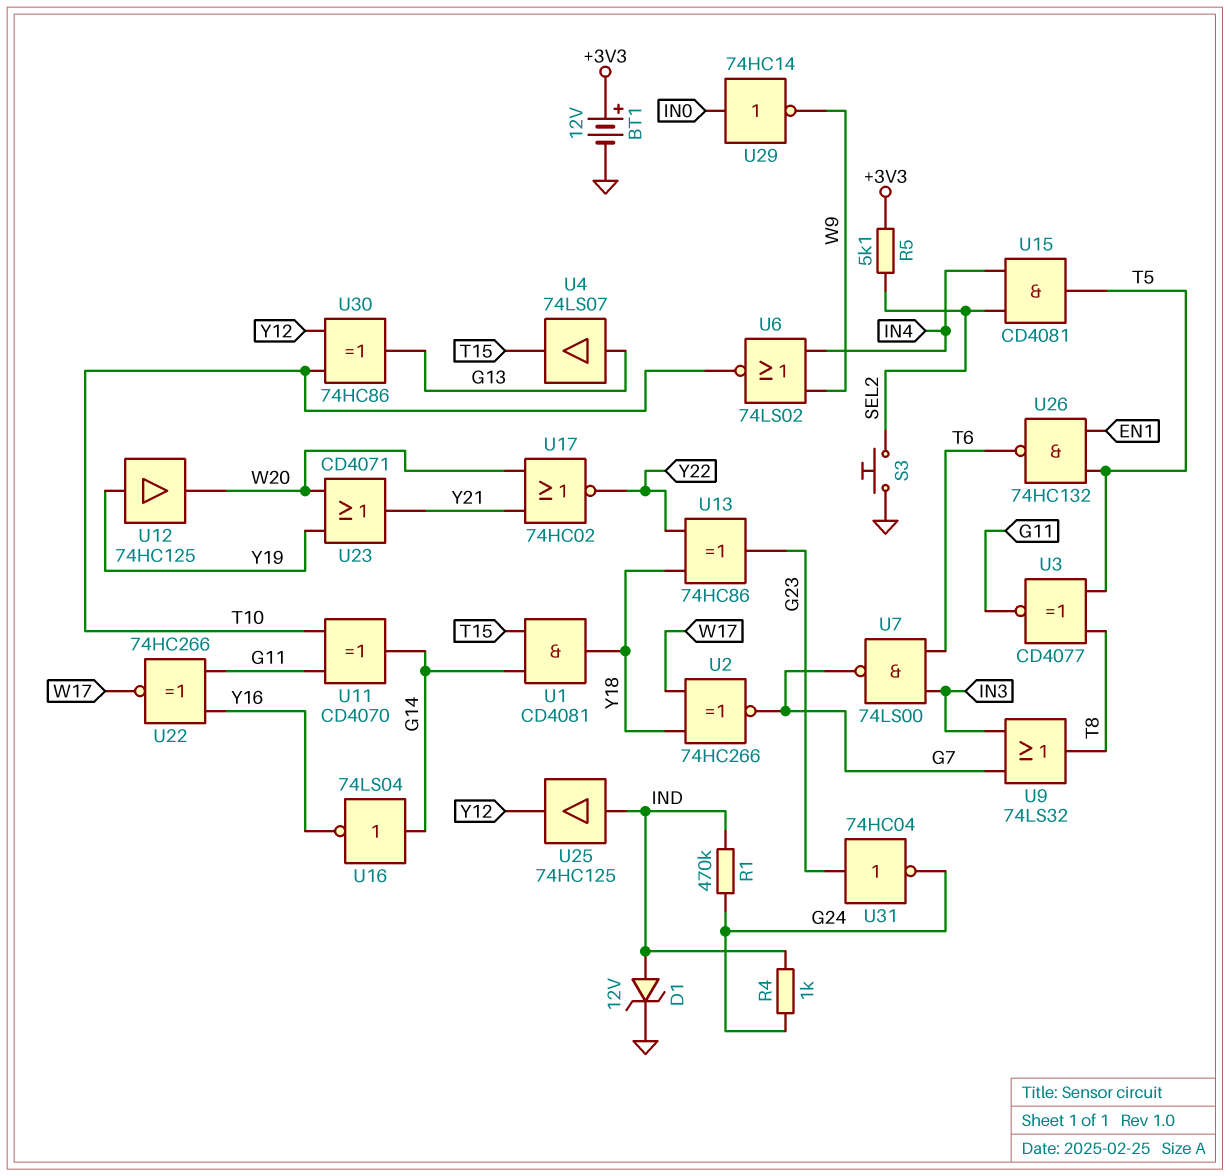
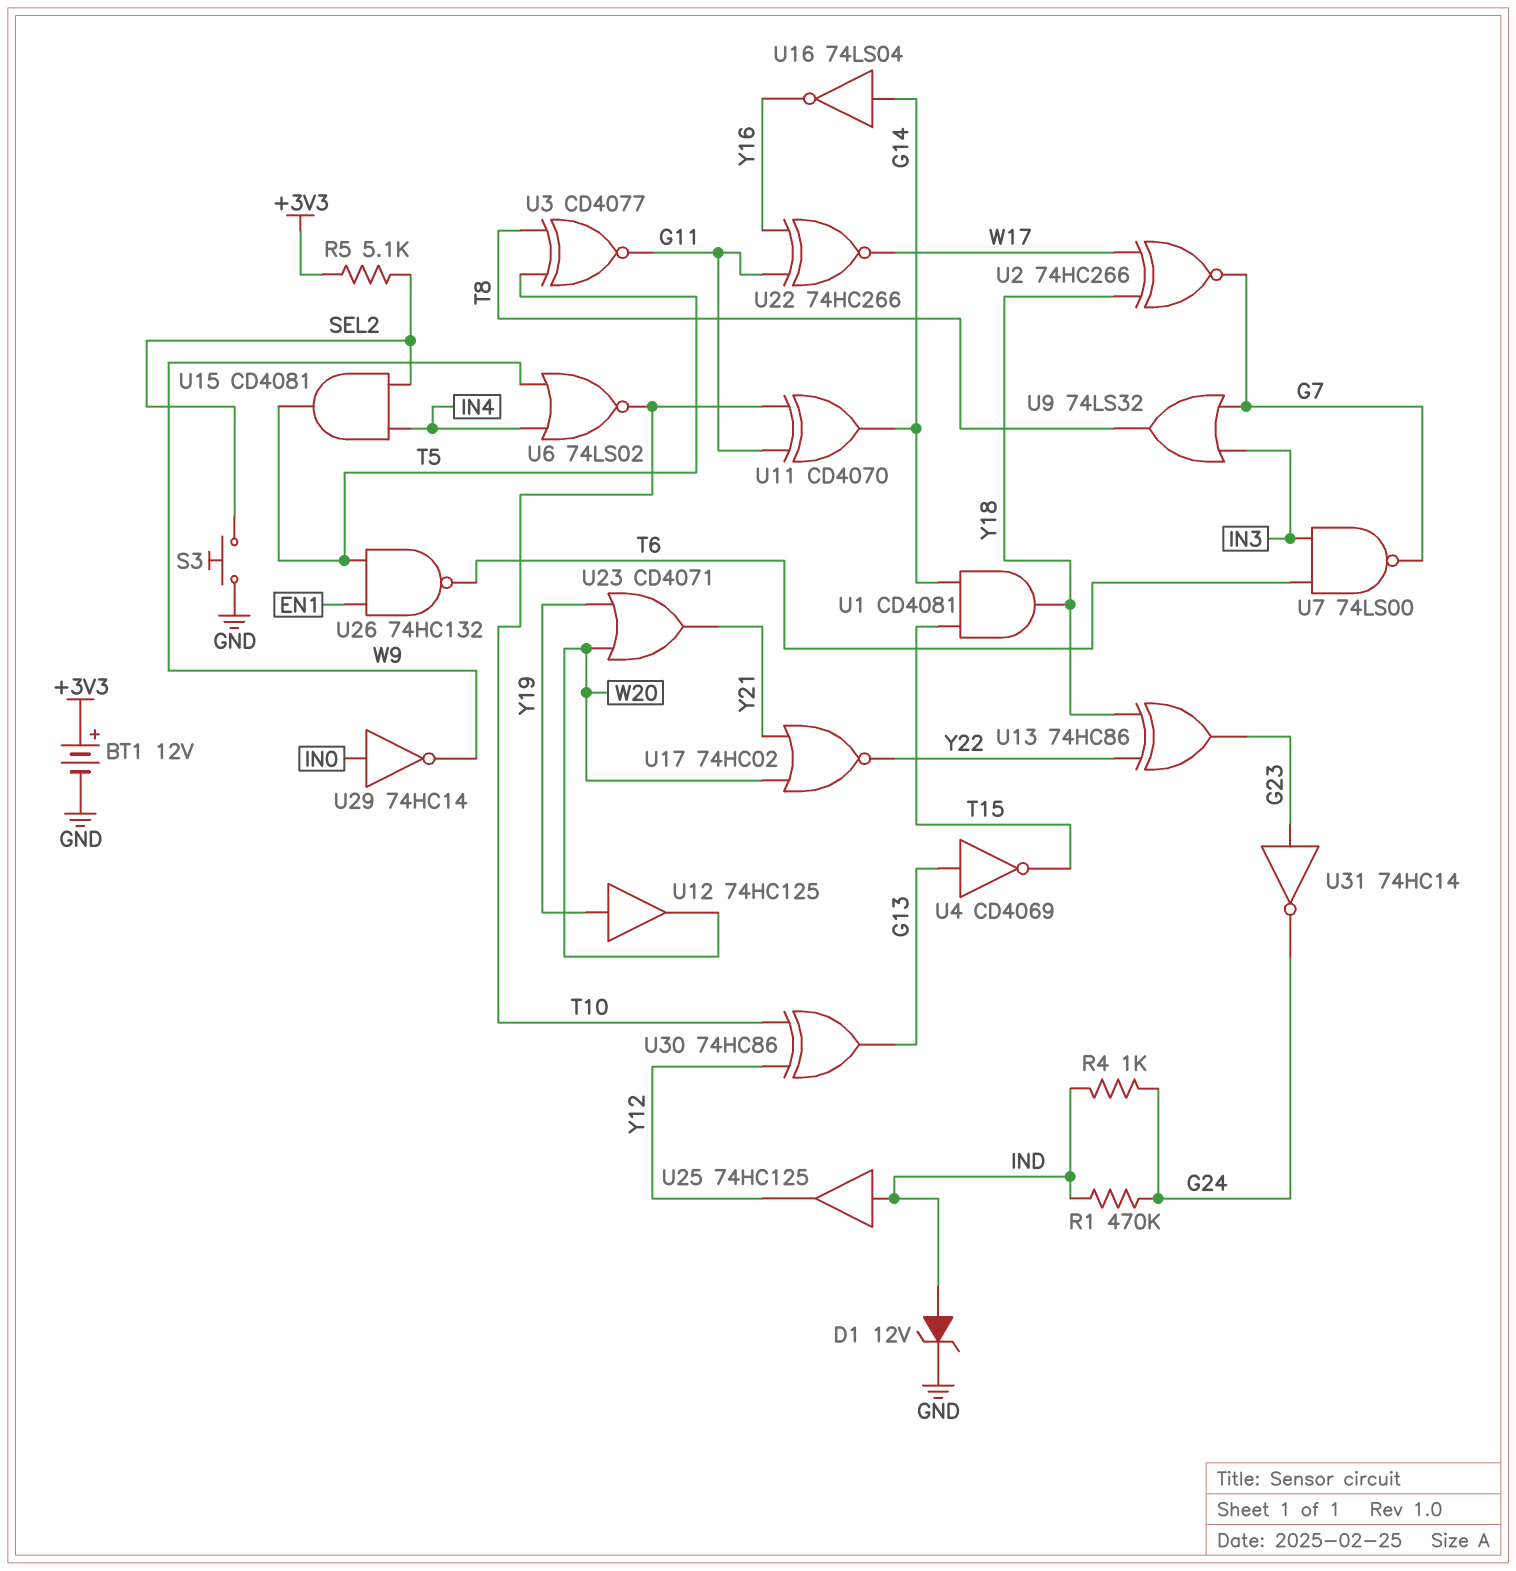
U4: buffer 74LS07 (in G13, out T15) -> NOT CD4069 (in G13, out T15)
U31: NOT 74HC04 (in G23, out G24) -> NOT 74HC14 (in G23, out G24)

